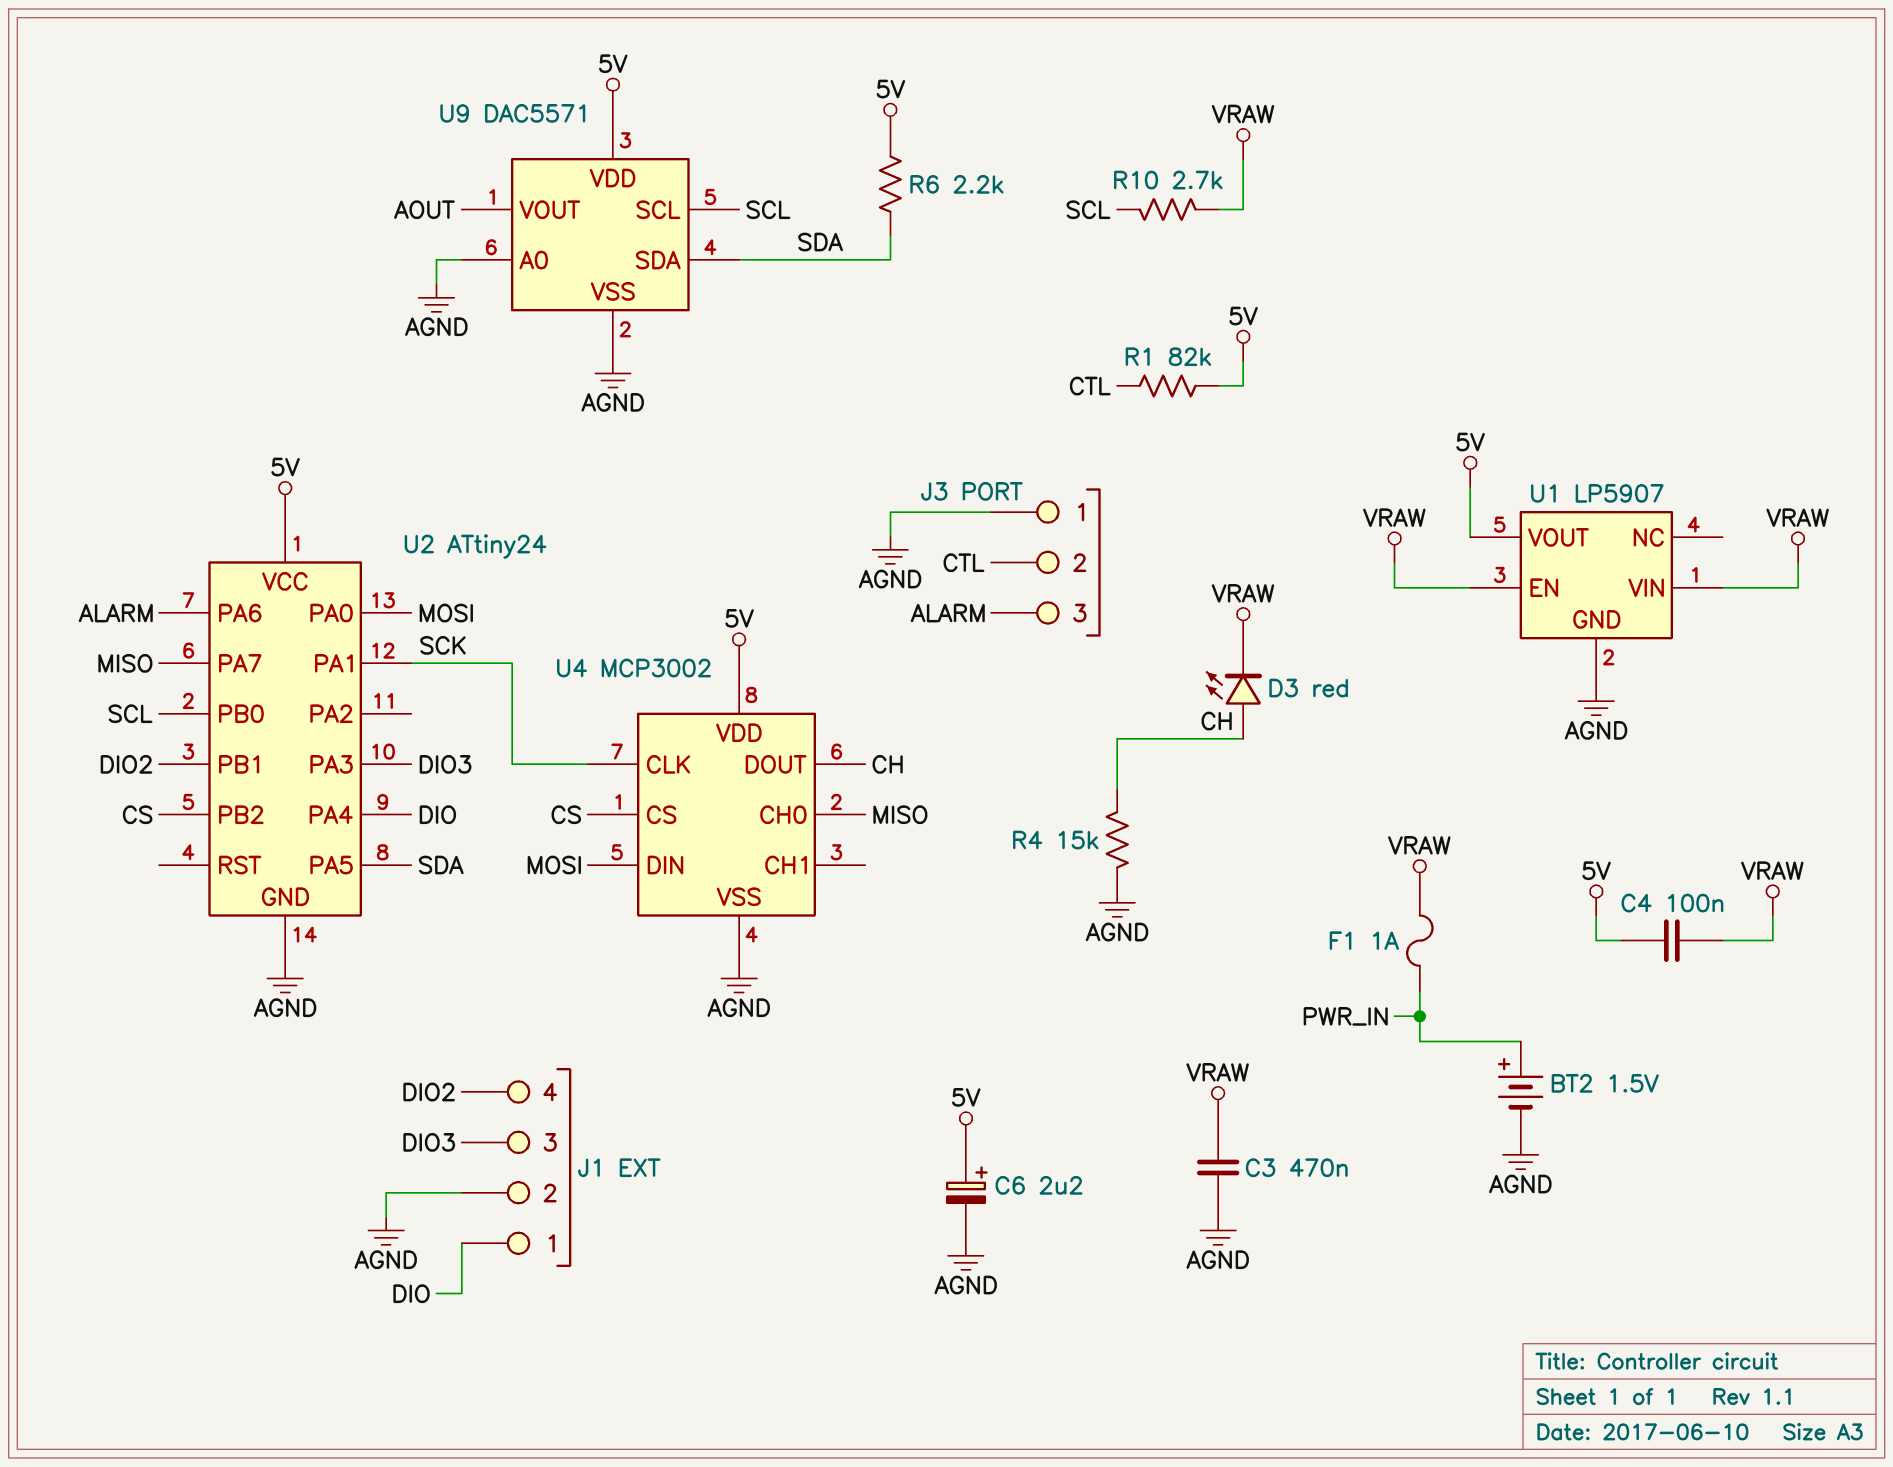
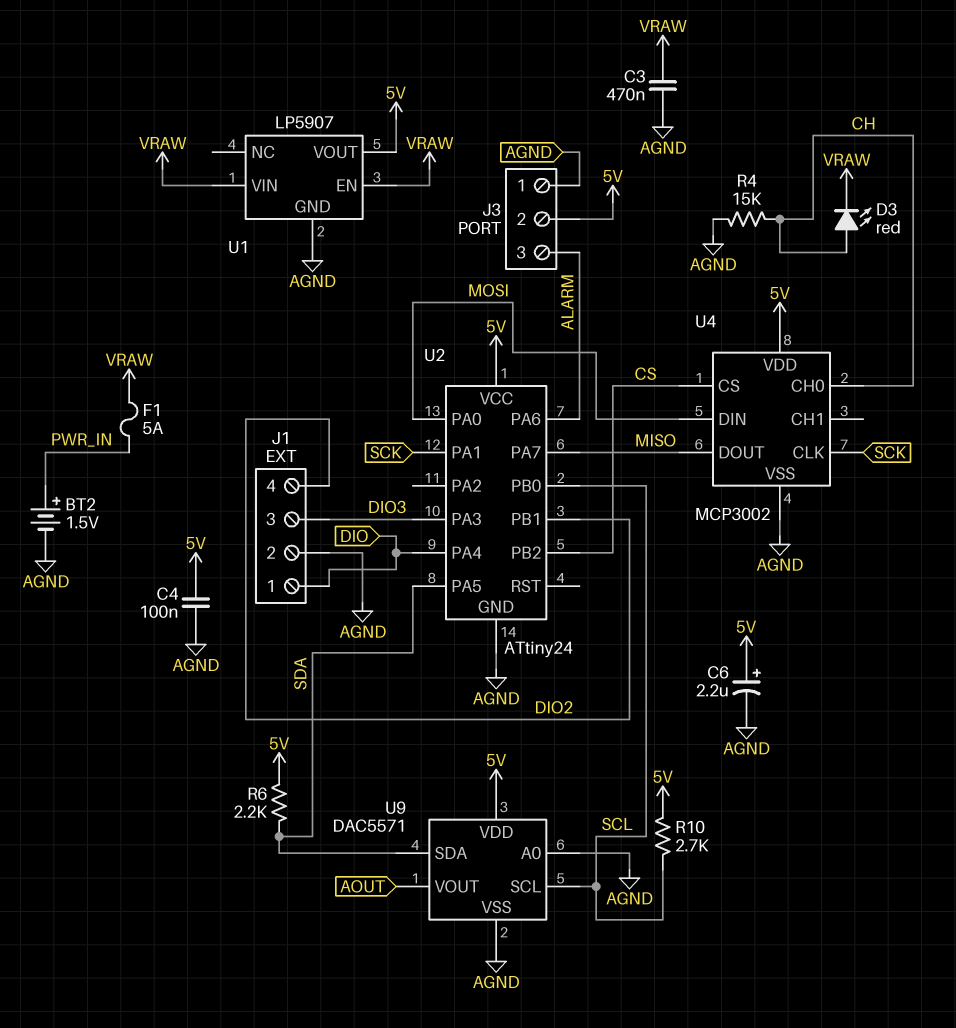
C4: 100nF (5V, VRAW) -> 100nF (5V, AGND)
F1: 1A (PWR_IN, VRAW) -> 5A (PWR_IN, VRAW)
J3 pin 2: CTL -> 5V
R1: 82k (5V, CTL) -> none
R10: 2.7k (SCL, VRAW) -> 2.7k (5V, SCL)
U4 pin CH0: MISO -> CH
U4 pin DOUT: CH -> MISO

